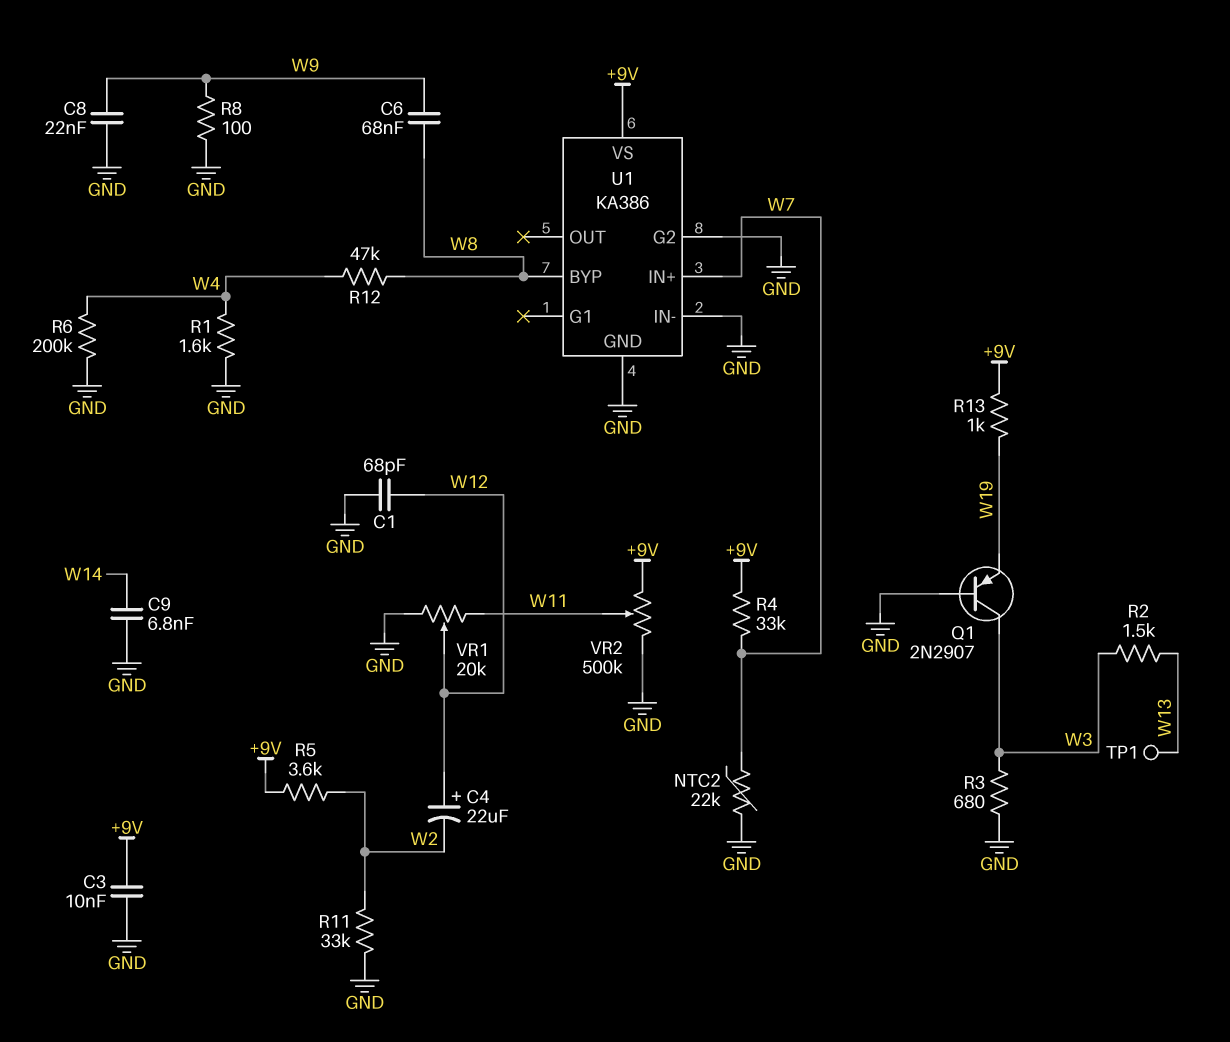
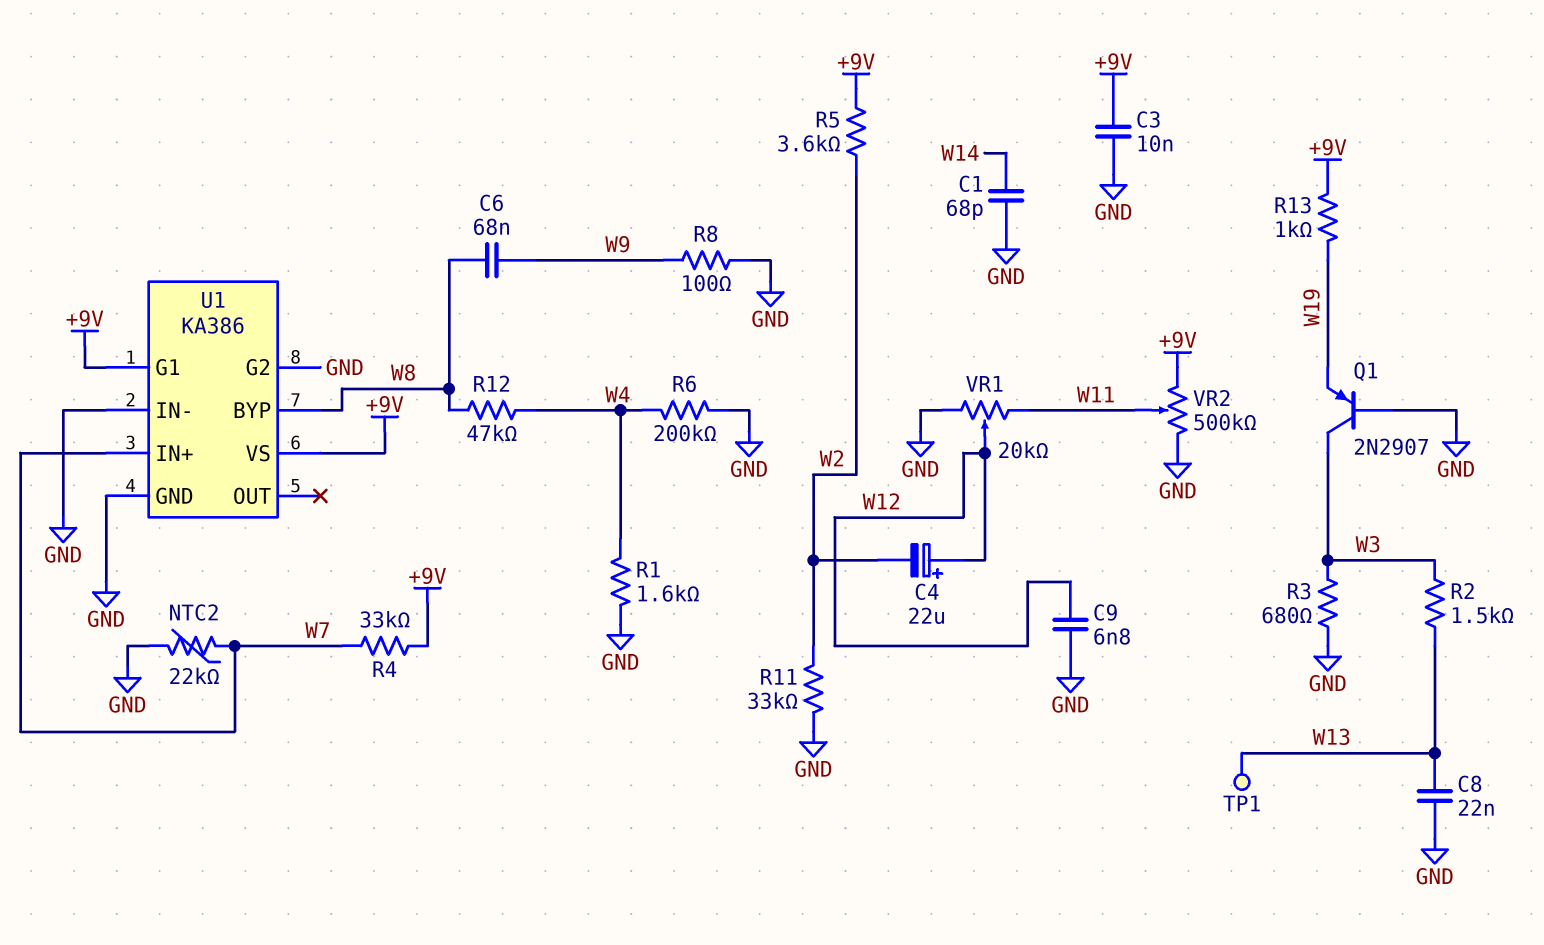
C1: 68pF (GND, W12) -> 68pF (GND, W14)
C8: 22nF (GND, W9) -> 22nF (GND, W13)
C9: 6.8nF (GND, W14) -> 6.8nF (GND, W12)
U1 pin G1: none -> +9V

